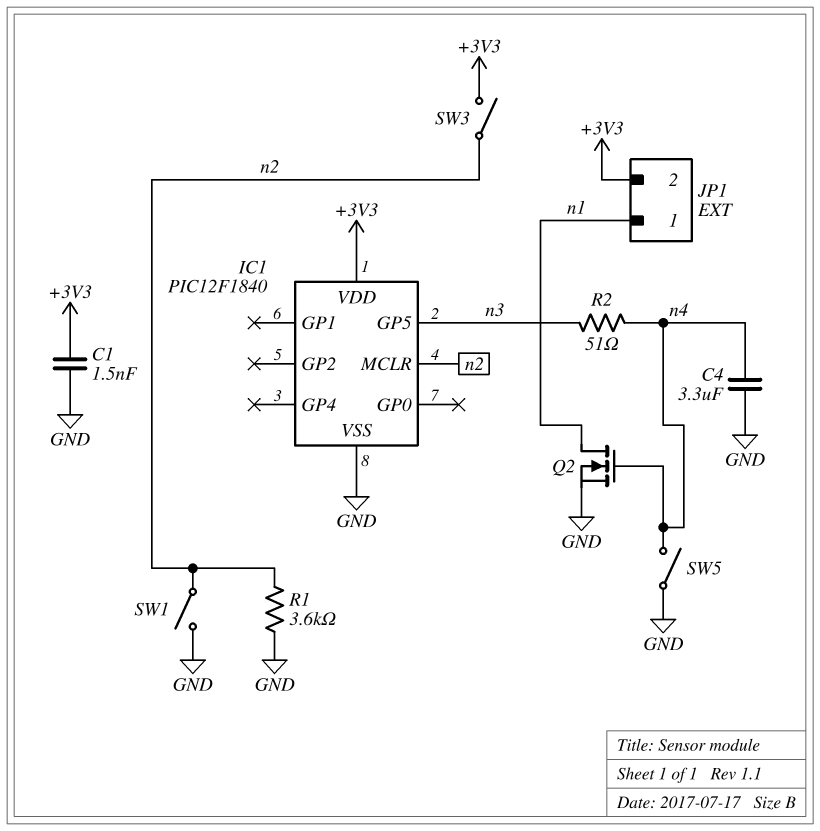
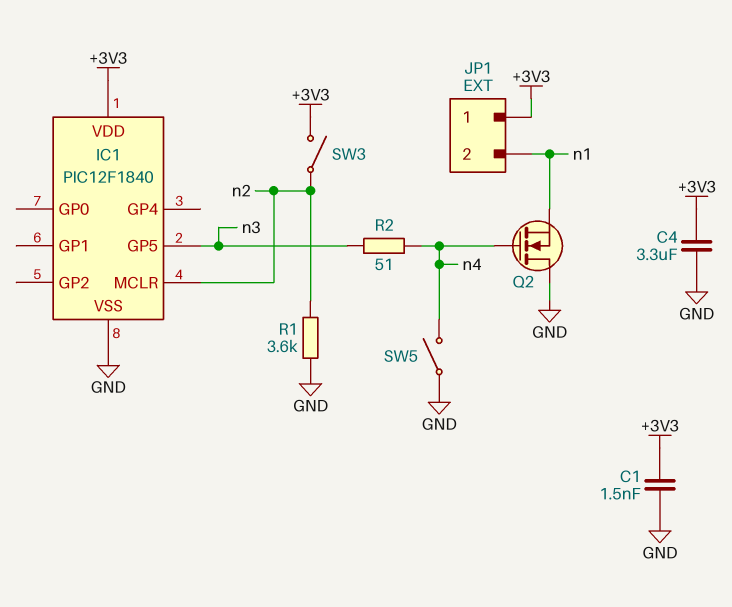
C4: 3.3uF (GND, n4) -> 3.3uF (+3V3, GND)
JP1 pin 1: n1 -> +3V3
JP1 pin 2: +3V3 -> n1
Q2: NMOS (G n4, D n1, S GND) -> NMOS (G n4, D GND, S n1)
SW1: switch (GND, n2) -> none

